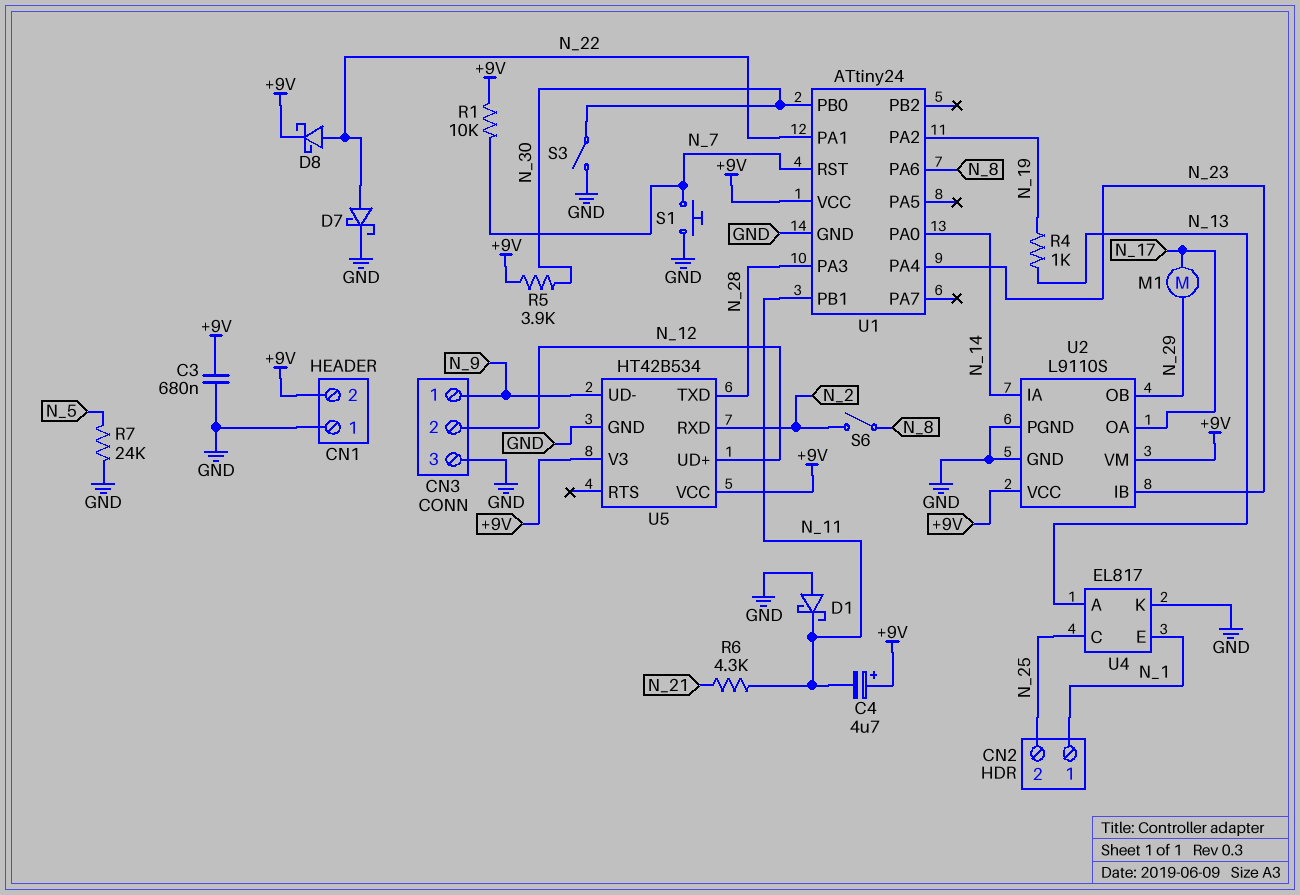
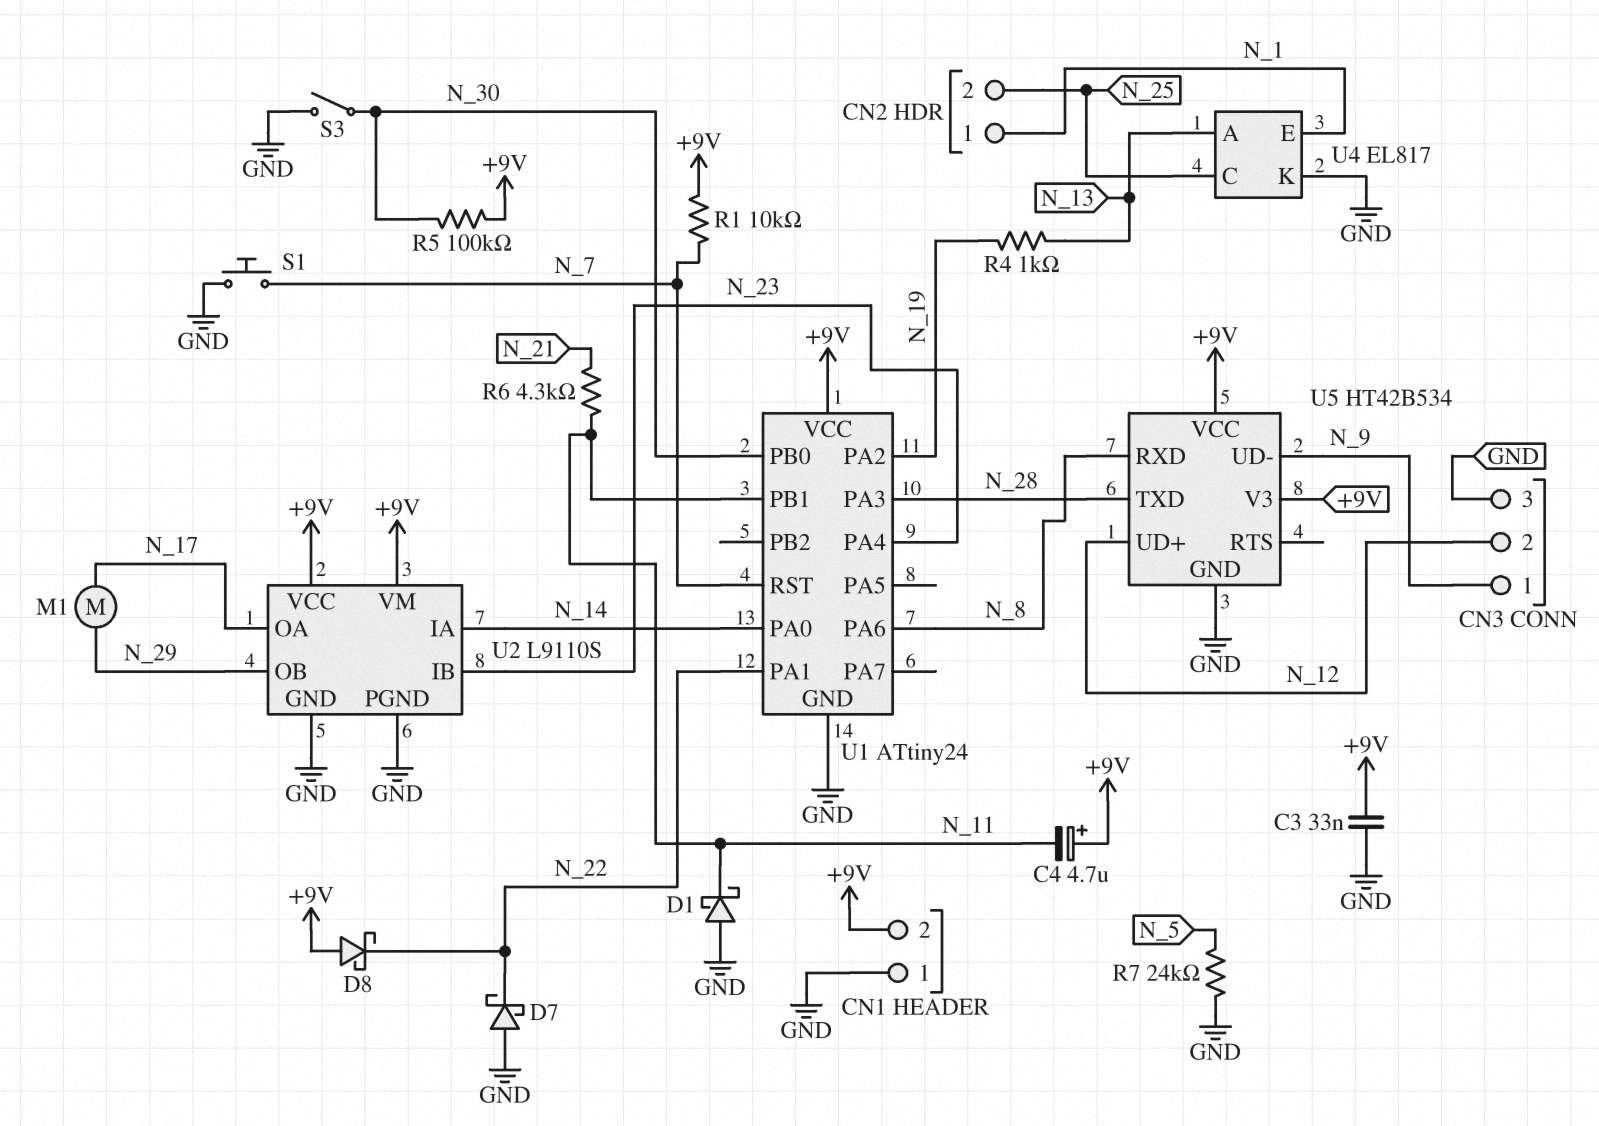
C3: 680nF (+9V, GND) -> 33nF (+9V, GND)
D7: schottky (A N_22, K GND) -> schottky (A GND, K N_22)
D8: schottky (A N_22, K +9V) -> schottky (A +9V, K N_22)
R5: 3.9k (+9V, N_30) -> 100k (+9V, N_30)
S6: switch (N_2, N_8) -> none
U5 pin RXD: N_2 -> N_8

